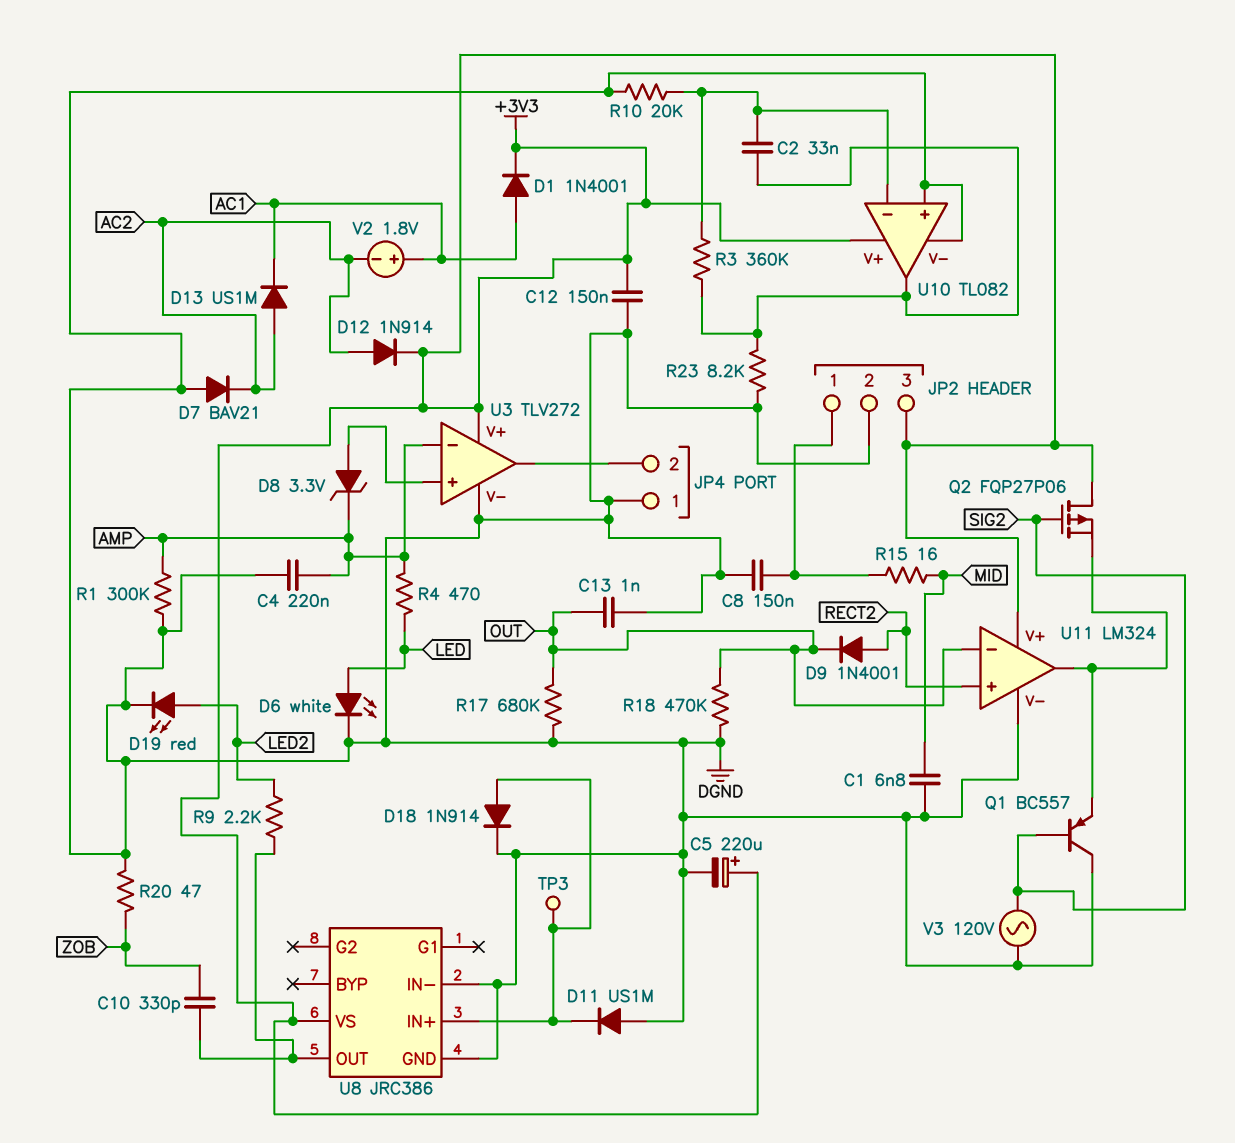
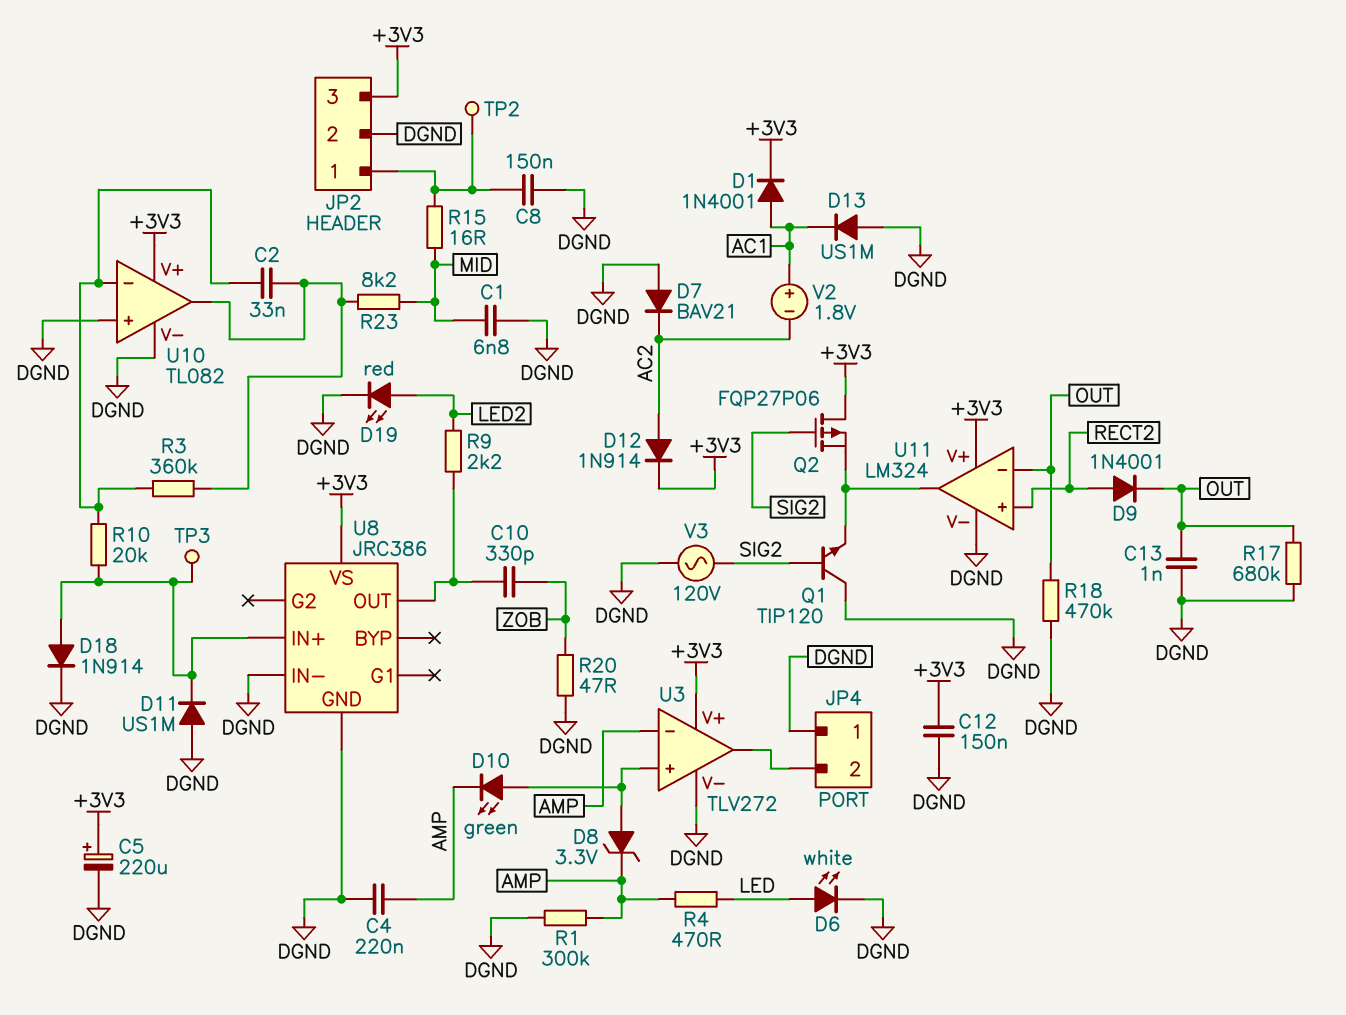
D10: none -> LED green (A U3/in+, K AMP)
D13: diode US1M (A AC2, K AC1) -> diode US1M (A DGND, K AC1)
Q1: PNP BC557 (B SIG2, C DGND, E U11/out) -> NPN TIP120 (B SIG2, C DGND, E U11/out)
R10: 20k (DGND, U10/in-) -> 20k (U8/IN+, U10/in-)
R23: 8.2k (DGND, U10/out) -> 8.2k (MID, U10/out)
TP2: none -> test point (JP2/1)

